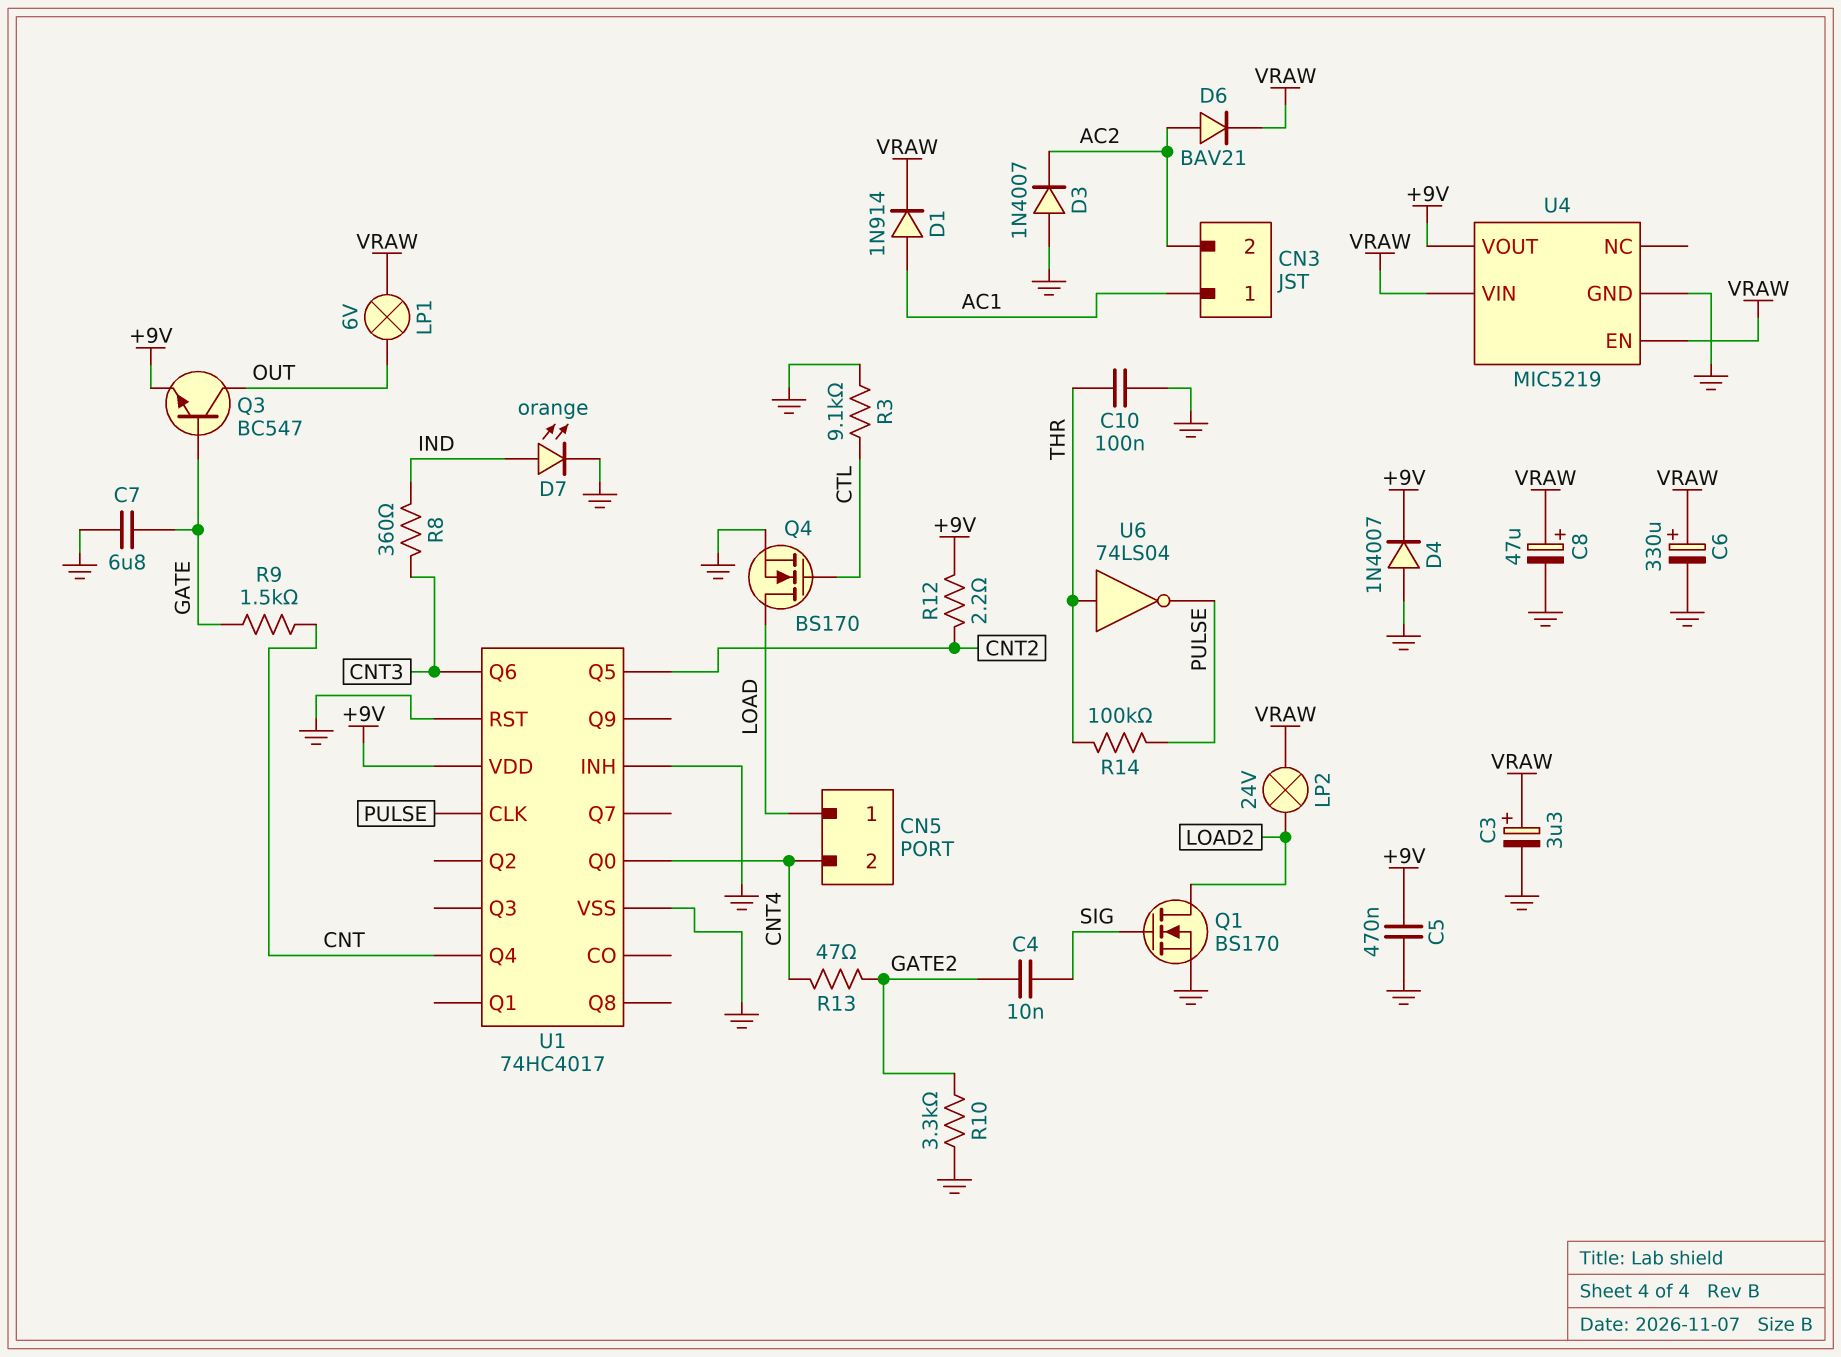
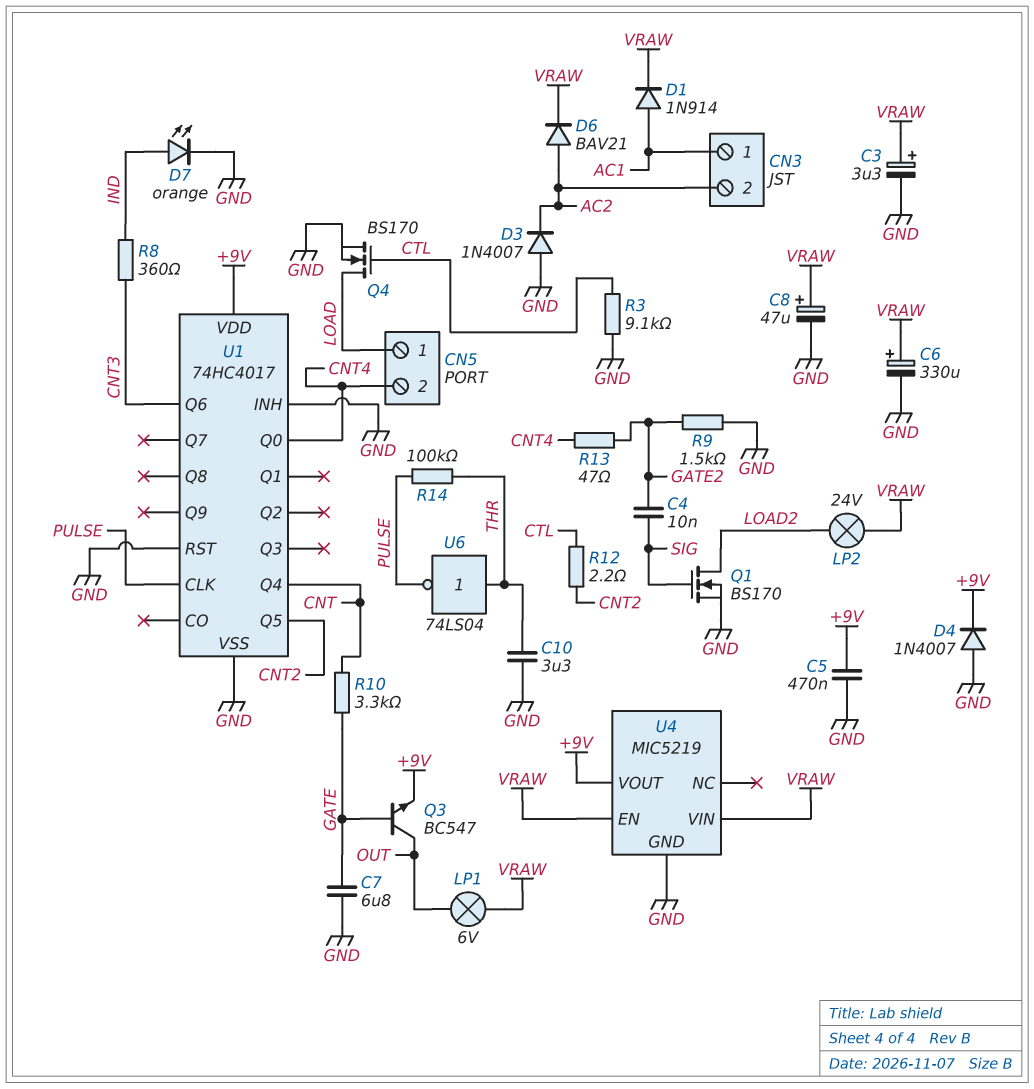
C10: 100nF (GND, THR) -> 3.3uF (GND, THR)
R9: 1.5k (CNT, GATE) -> 1.5k (GATE2, GND)
R10: 3.3k (GATE2, GND) -> 3.3k (CNT, GATE)
R12: 2.2 (+9V, CNT2) -> 2.2 (CNT2, CTL)

